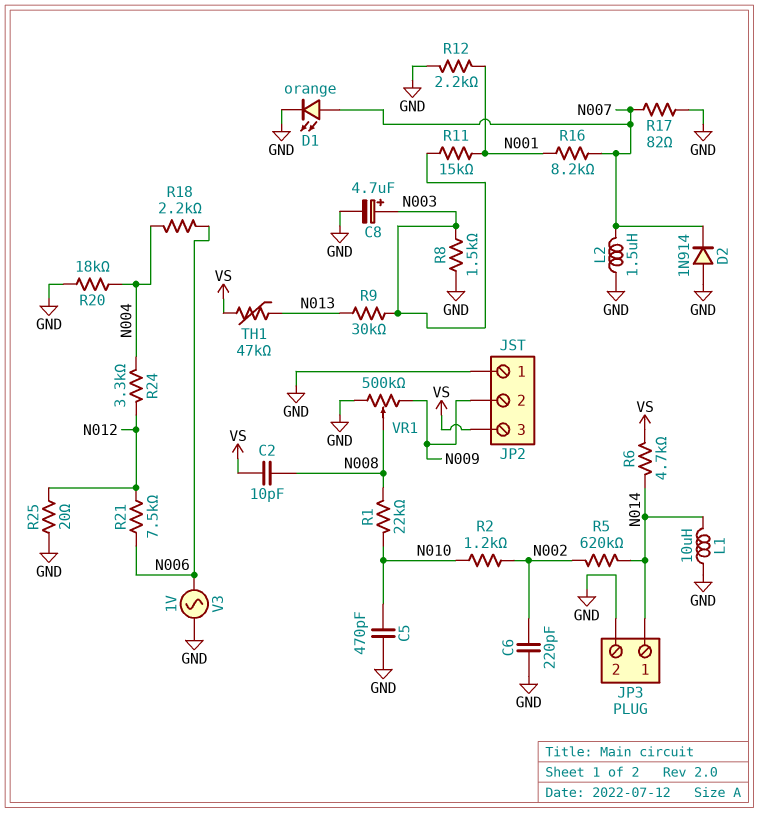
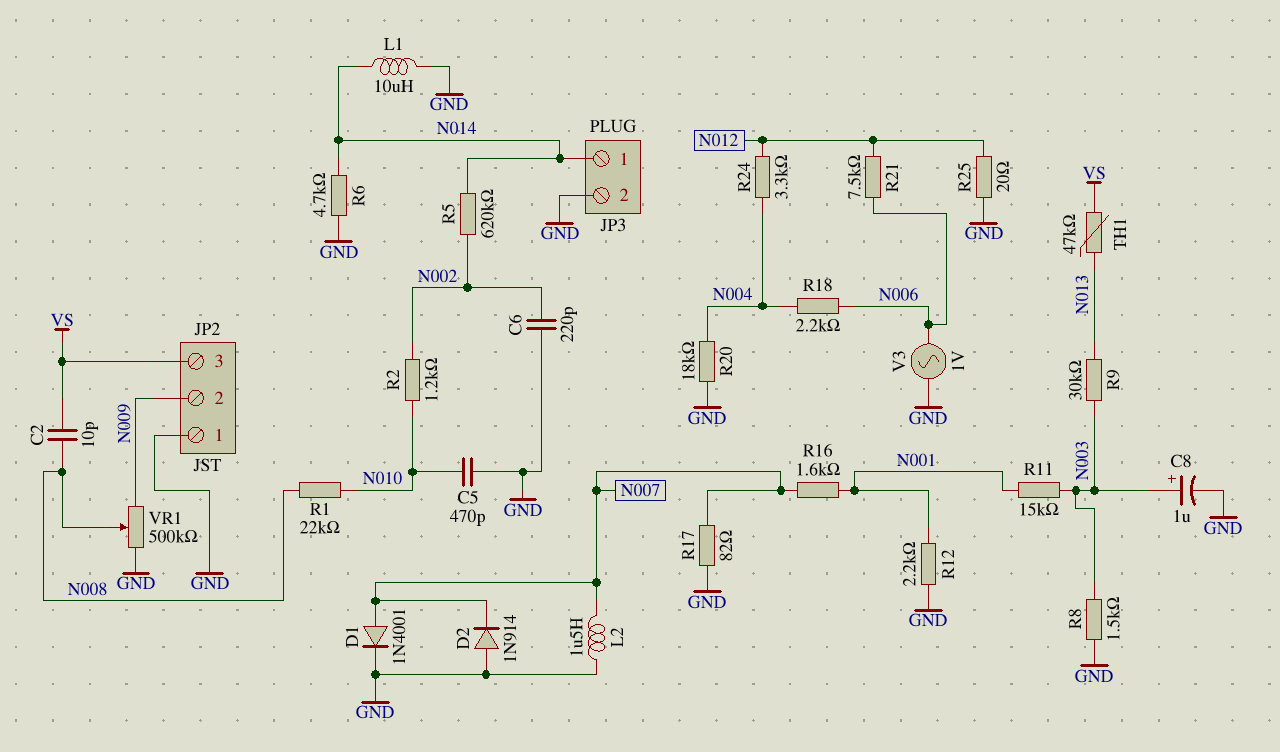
C8: 4.7uF (plus N003, minus GND) -> 1uF (plus N003, minus GND)
D1: LED orange (A N007, K GND) -> diode 1N4001 (A N007, K GND)
R6: 4.7k (N014, VS) -> 4.7k (GND, N014)
R16: 8.2k (N001, N007) -> 1.6k (N001, N007)

